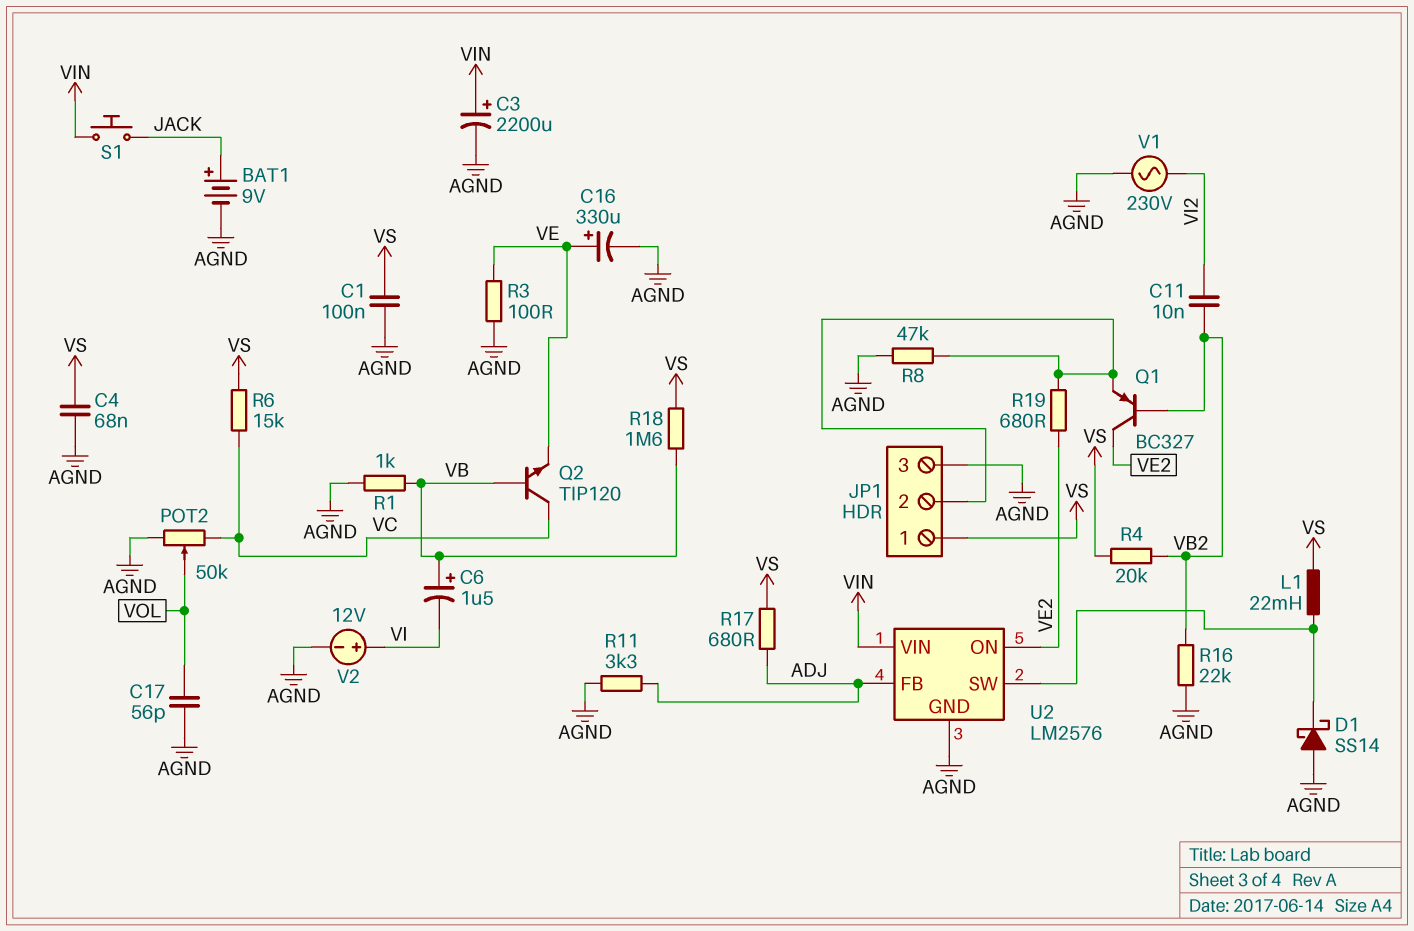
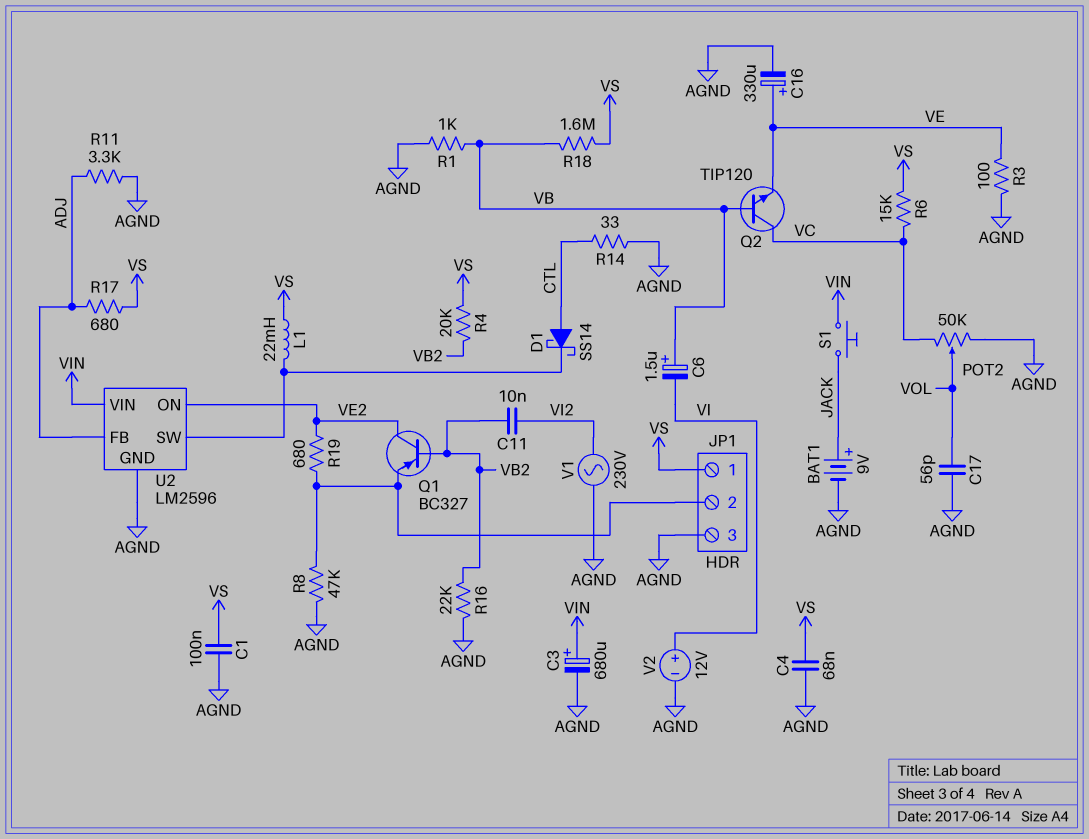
C3: 2200uF (plus VIN, minus AGND) -> 680uF (plus VIN, minus AGND)
D1: schottky SS14 (A AGND, K U2/SW) -> schottky SS14 (A CTL, K U2/SW)
R14: none -> 33 (AGND, CTL)
U2: LM2576 -> LM2596

